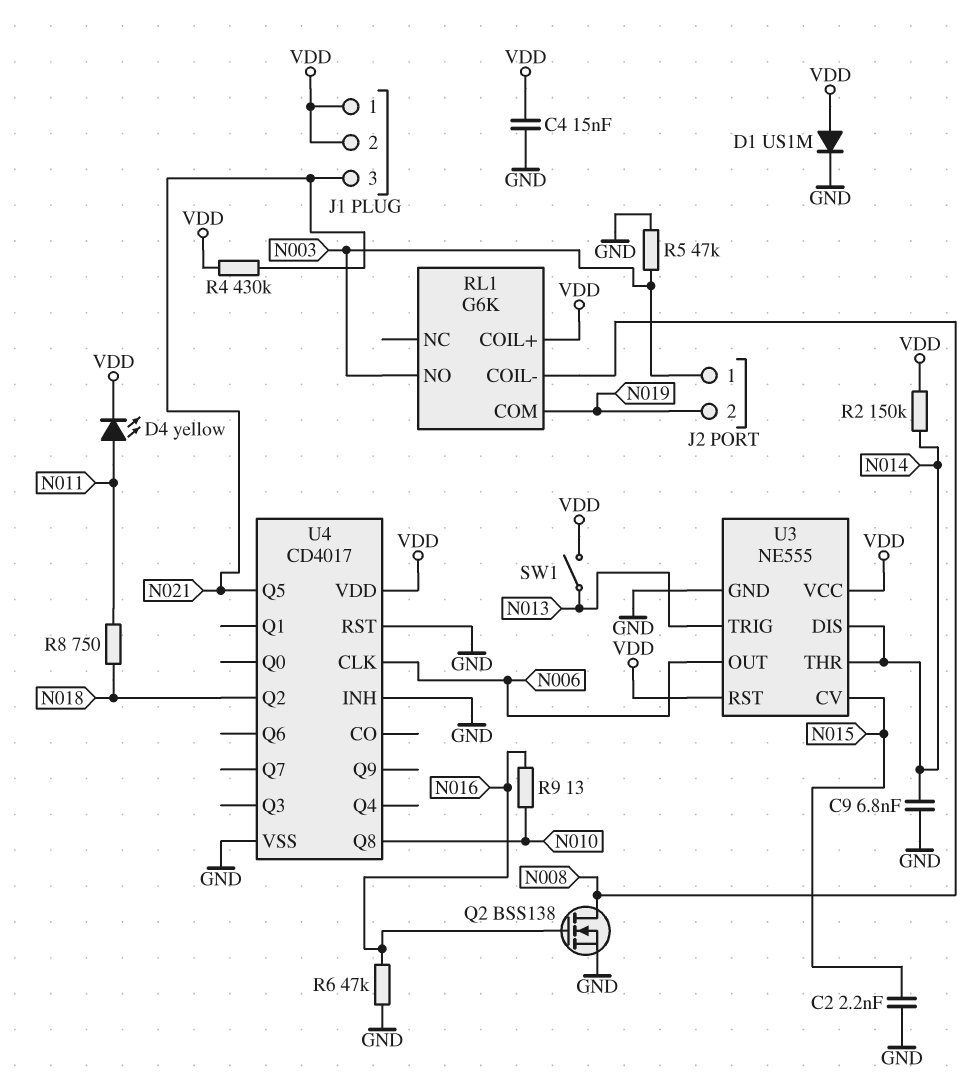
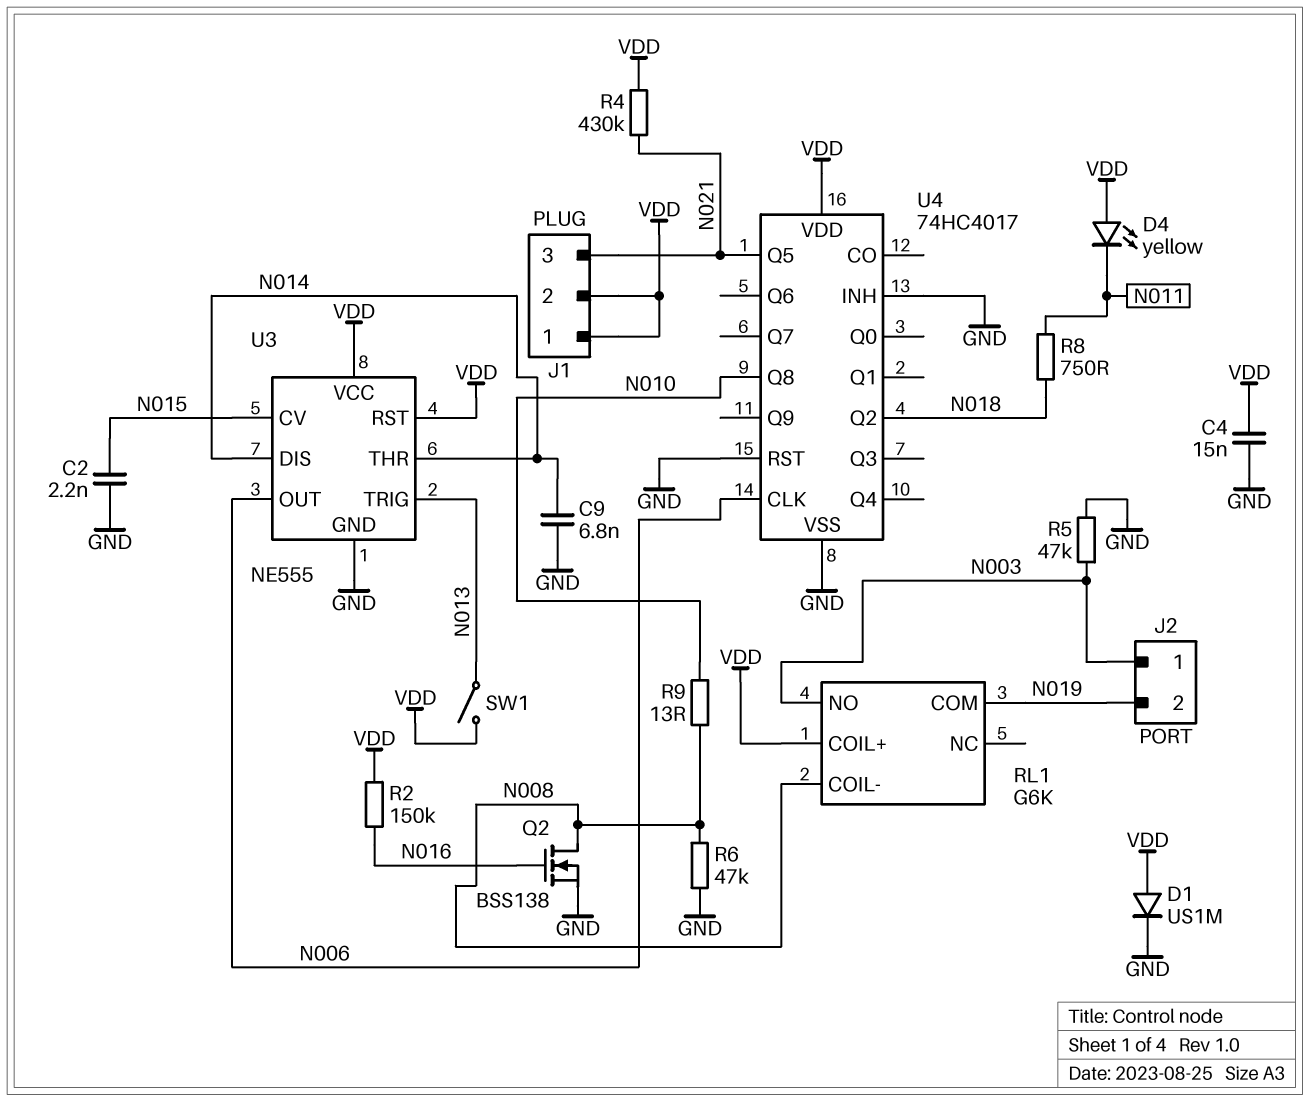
D4: LED yellow (A N011, K VDD) -> LED yellow (A VDD, K N011)
R2: 150k (N014, VDD) -> 150k (N016, VDD)
R6: 47k (GND, N016) -> 47k (GND, N008)
R9: 13 (N010, N016) -> 13 (N008, N010)
U4: CD4017 -> 74HC4017

